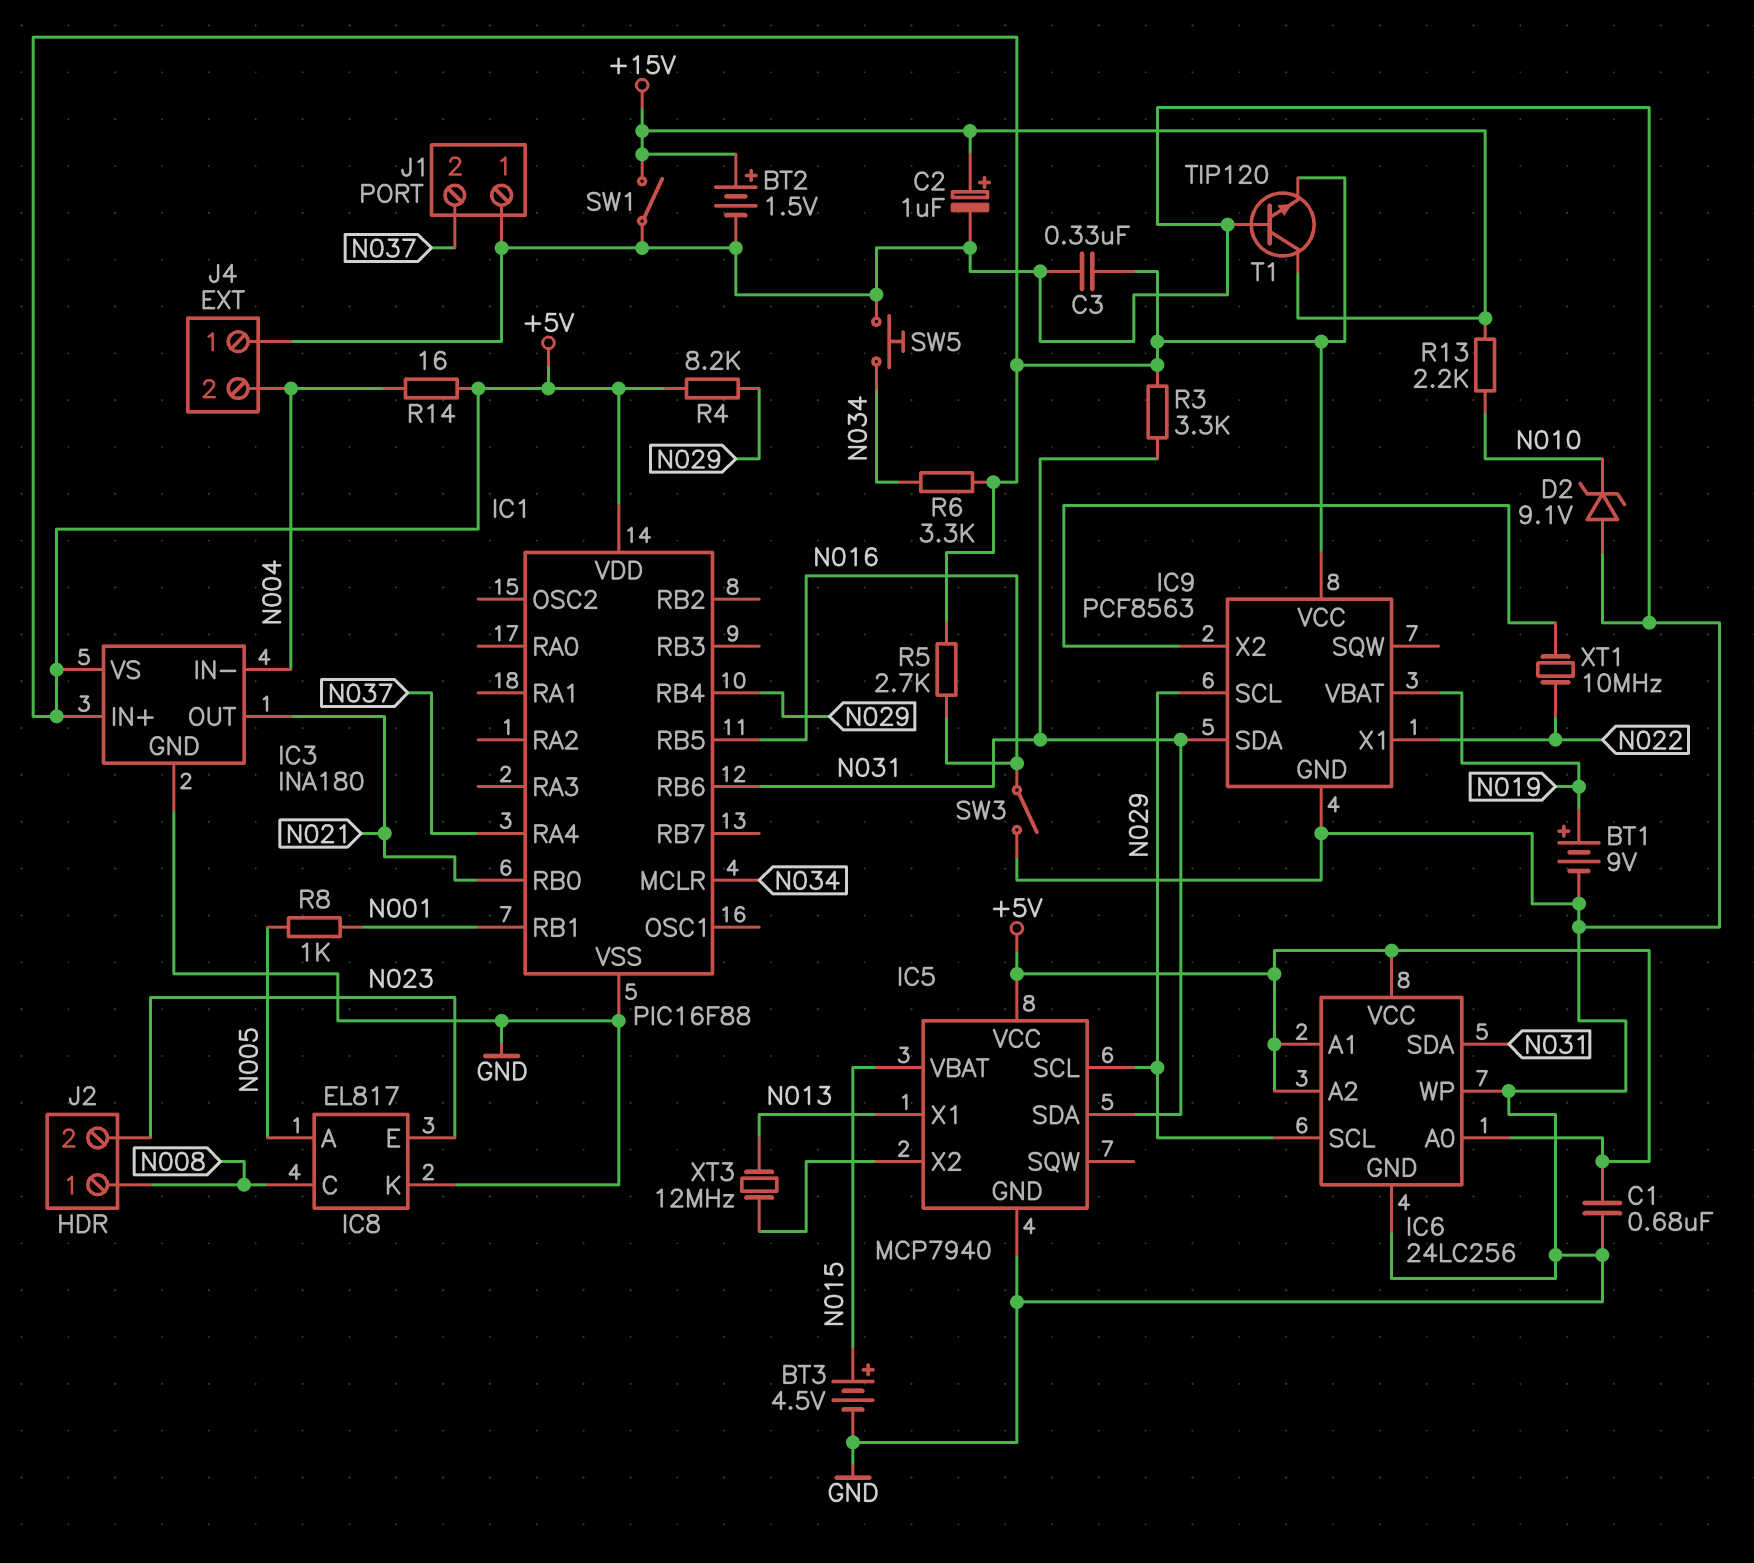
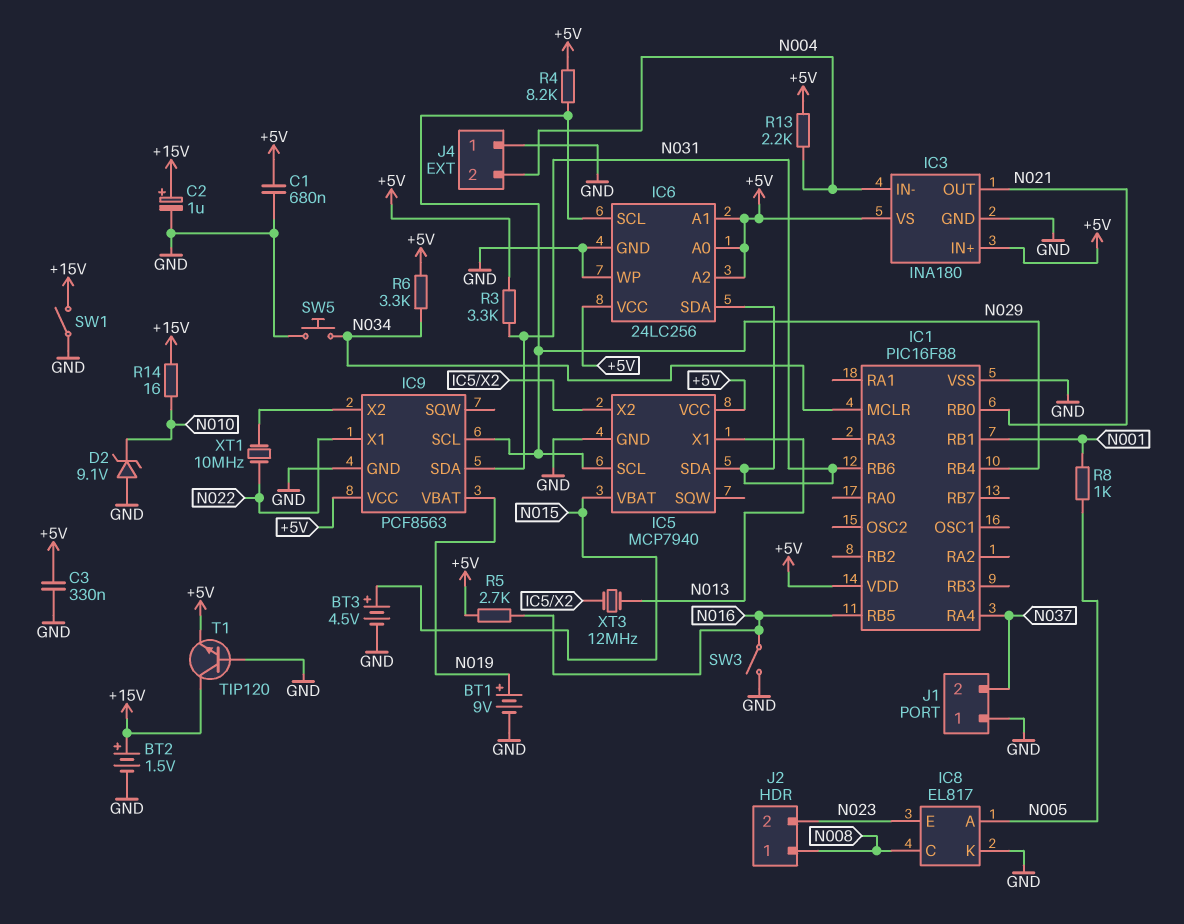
R13: 2.2k (+15V, N010) -> 2.2k (+5V, N004)
R14: 16 (+5V, N004) -> 16 (+15V, N010)

